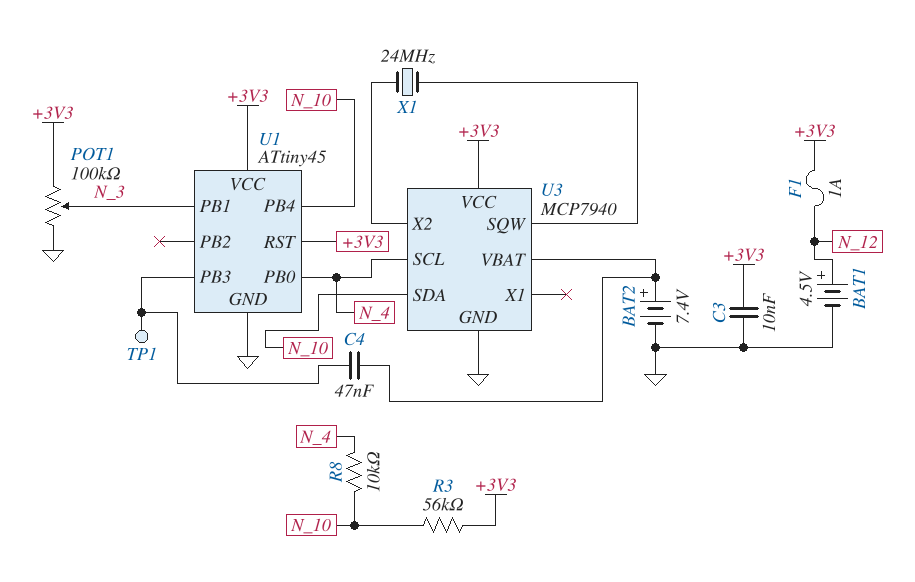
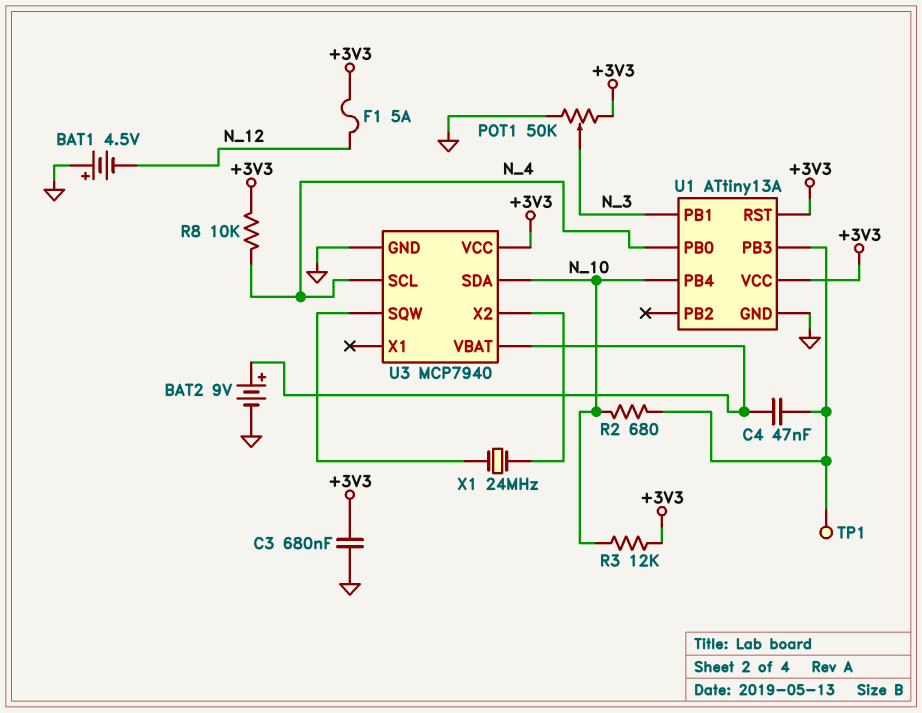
BAT1: 4.5V (plus N_12, minus GND) -> 4.5V (plus GND, minus N_12)
BAT2: 7.4V (plus U3/VBAT, minus GND) -> 9V (plus U3/VBAT, minus GND)
C3: 10nF (+3V3, GND) -> 680nF (+3V3, GND)
F1: 1A (+3V3, N_12) -> 5A (+3V3, N_12)
POT1: 100k (+3V3, GND, wiper N_3) -> 50k (+3V3, GND, wiper N_3)
R2: none -> 680 (N_10, U1/PB3)
R3: 56k (+3V3, N_10) -> 12k (+3V3, N_10)
R8: 10k (N_4, N_10) -> 10k (+3V3, N_4)
U1: ATtiny45 -> ATtiny13A

